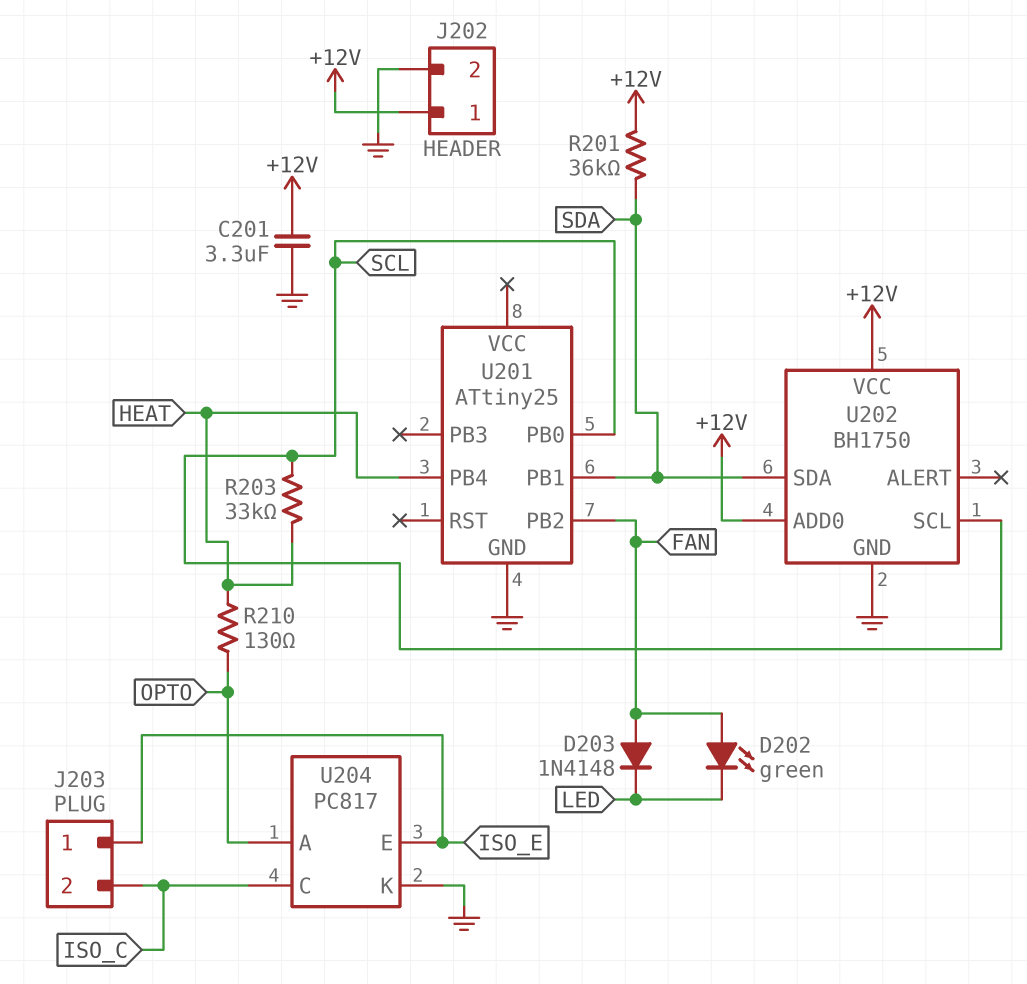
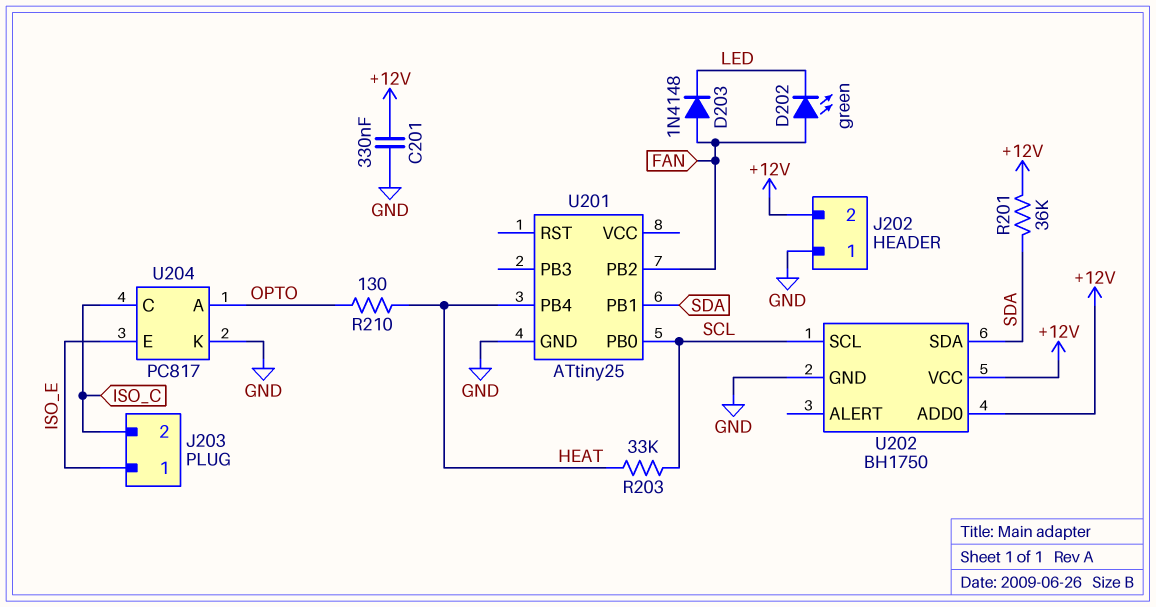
C201: 3.3uF (+12V, GND) -> 330nF (+12V, GND)
J202 pin 1: +12V -> GND
J202 pin 2: GND -> +12V

